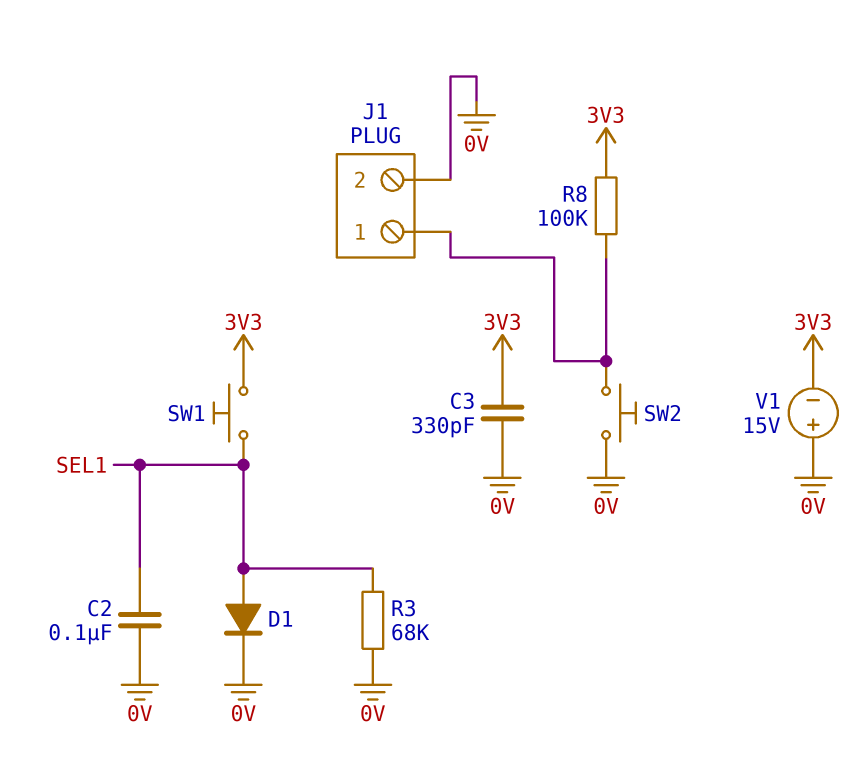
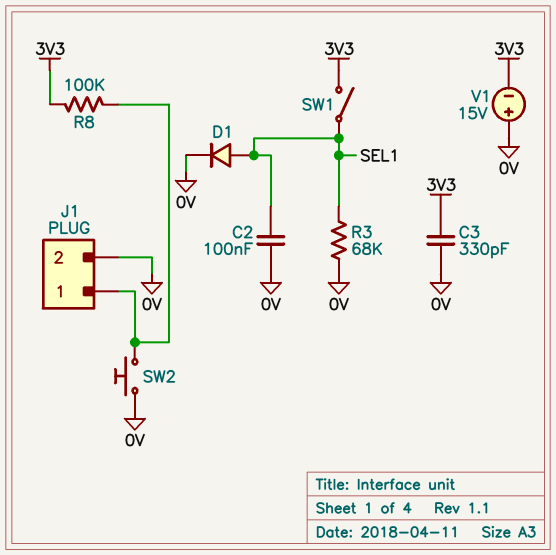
SW1: button (3V3, SEL1) -> switch (3V3, SEL1)

